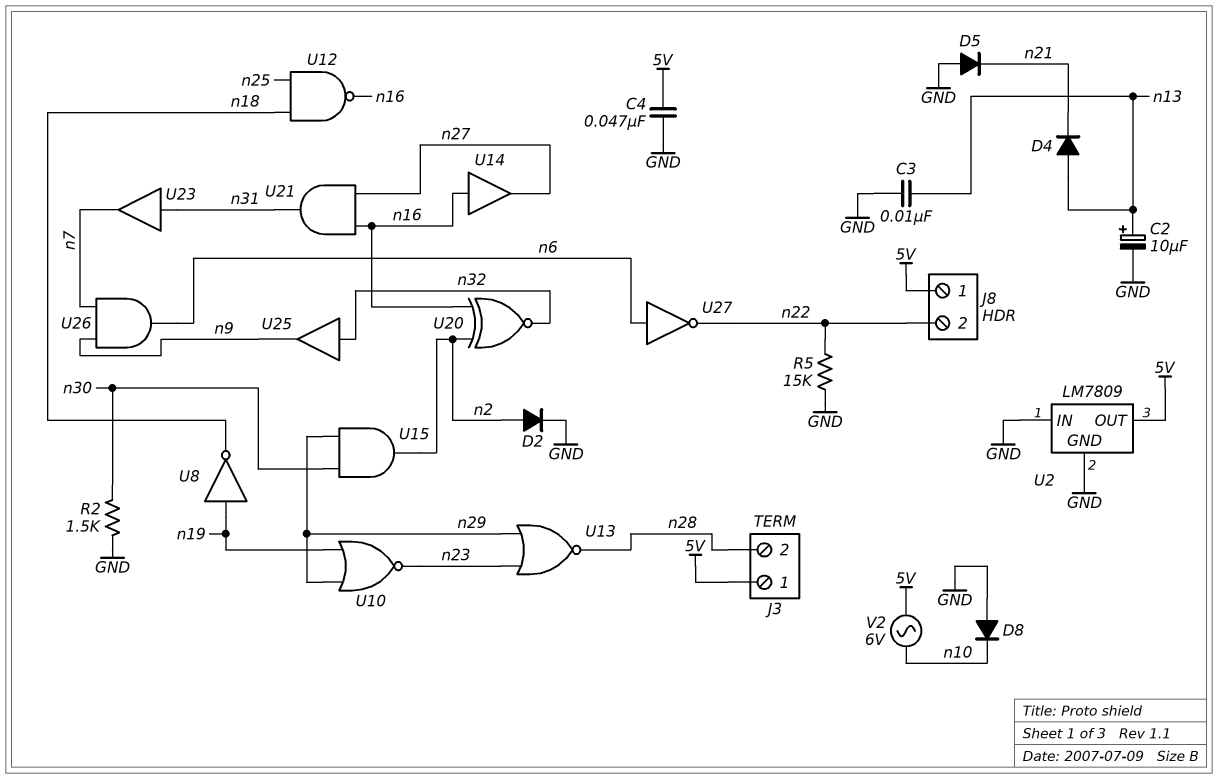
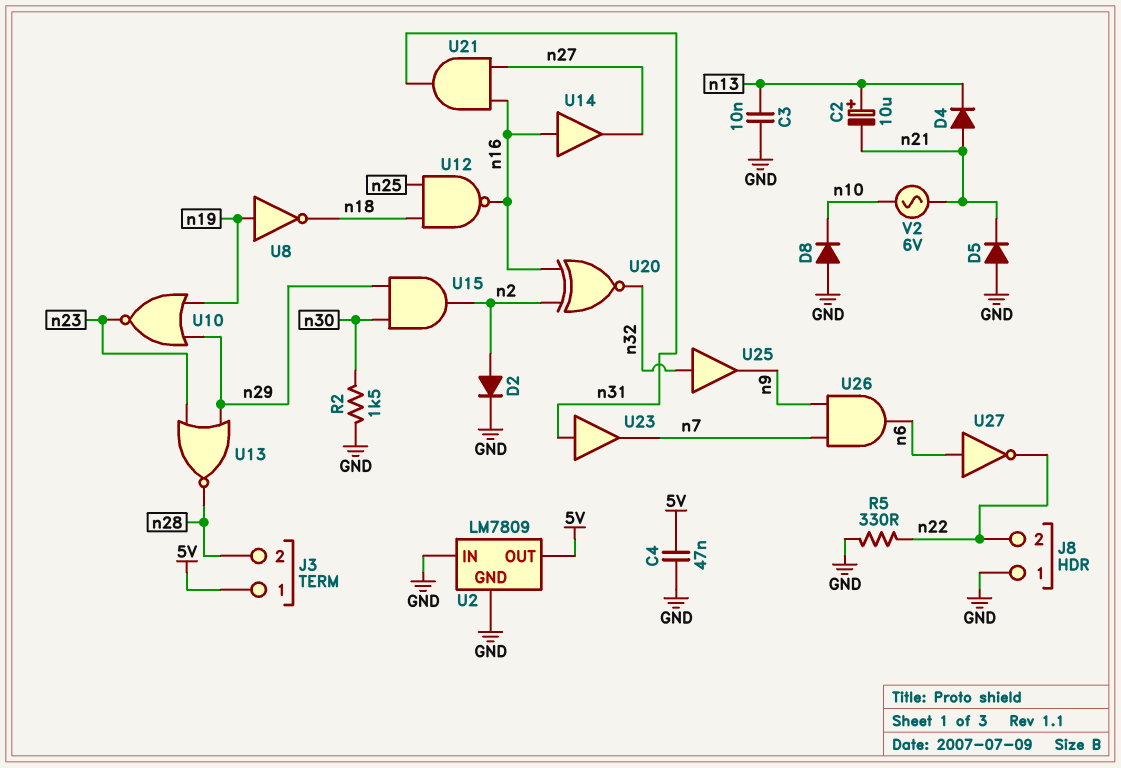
C2: 10uF (plus n13, minus GND) -> 10uF (plus n13, minus n21)
D4: diode (A n13, K n21) -> diode (A n21, K n13)
J8 pin 1: 5V -> GND
R5: 15k (GND, n22) -> 330 (GND, n22)
V2: AC 6V (5V, n10) -> AC 6V (n10, n21)

